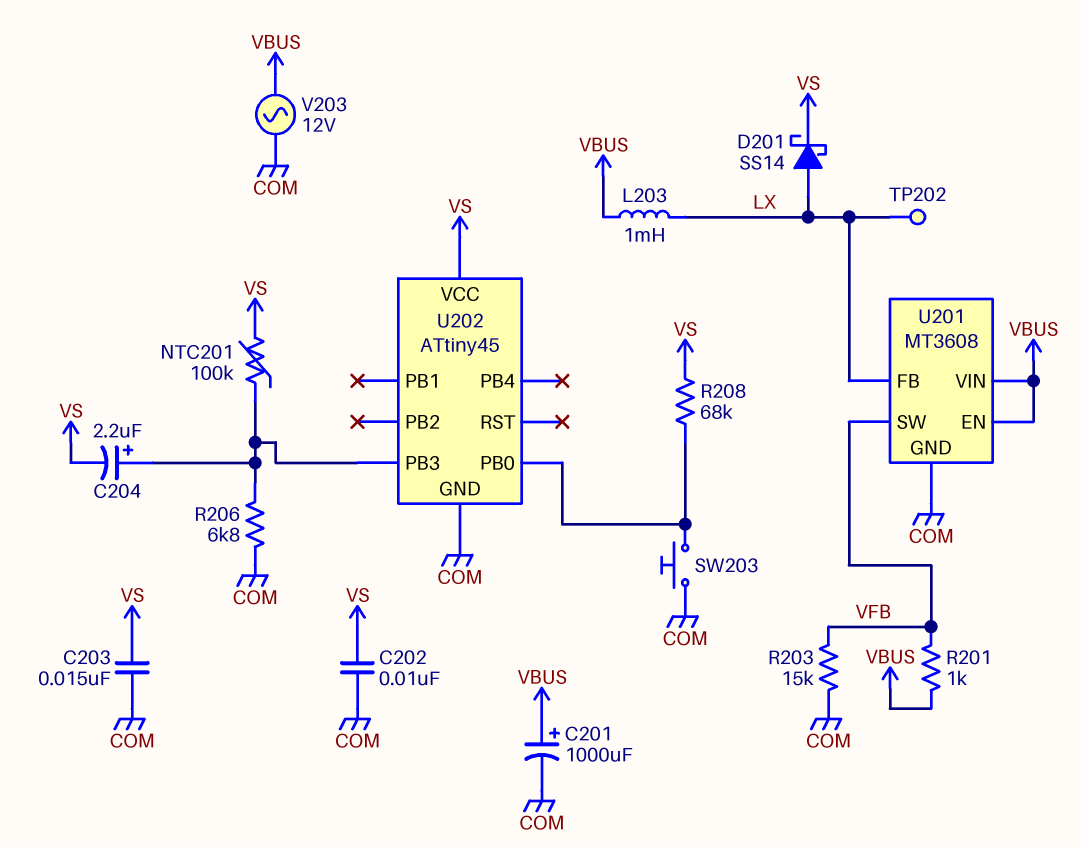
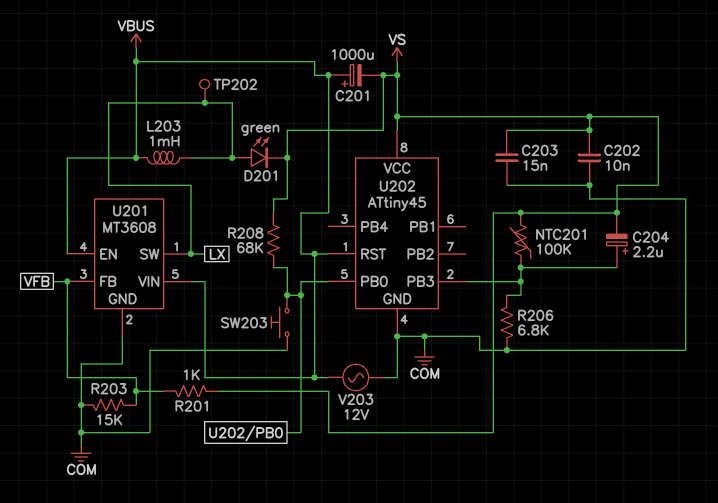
C201: 1000uF (plus VBUS, minus COM) -> 1000uF (plus VBUS, minus VS)
D201: schottky SS14 (A LX, K VS) -> LED green (A LX, K VS)
R201: 1k (VBUS, VFB) -> 1k (VFB, VS)
U201 pin FB: LX -> VFB
U201 pin SW: VFB -> LX
U202 pin RST: none -> VBUS

